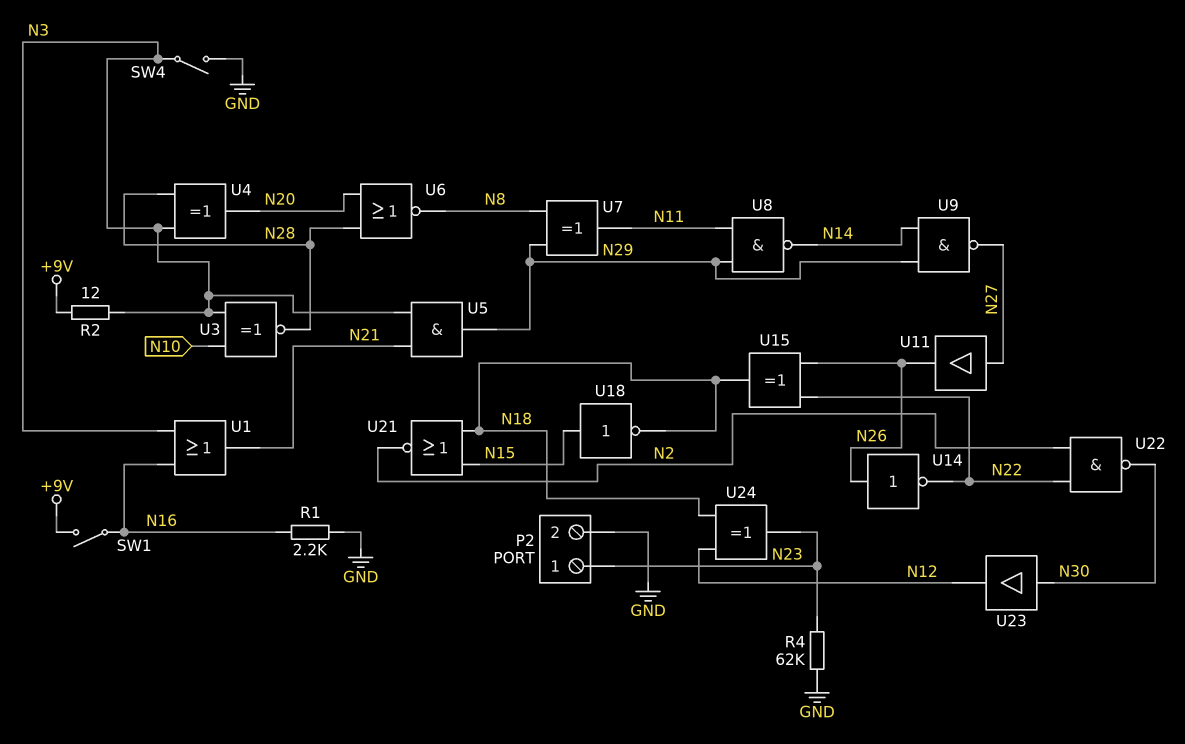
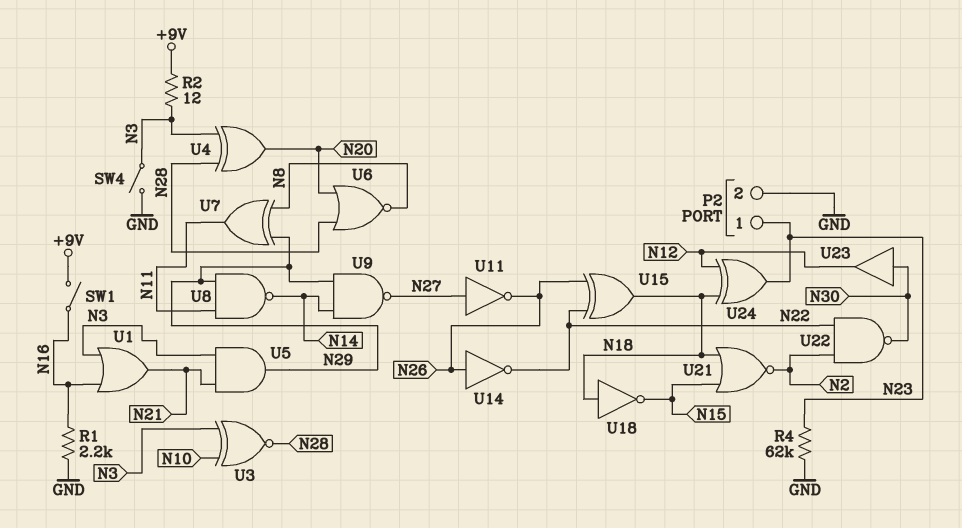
U11: buffer (in N27, out N26) -> NOT (in N27, out N26)
U18: NOT (in N15, out N18) -> NOT (in N18, out N15)

